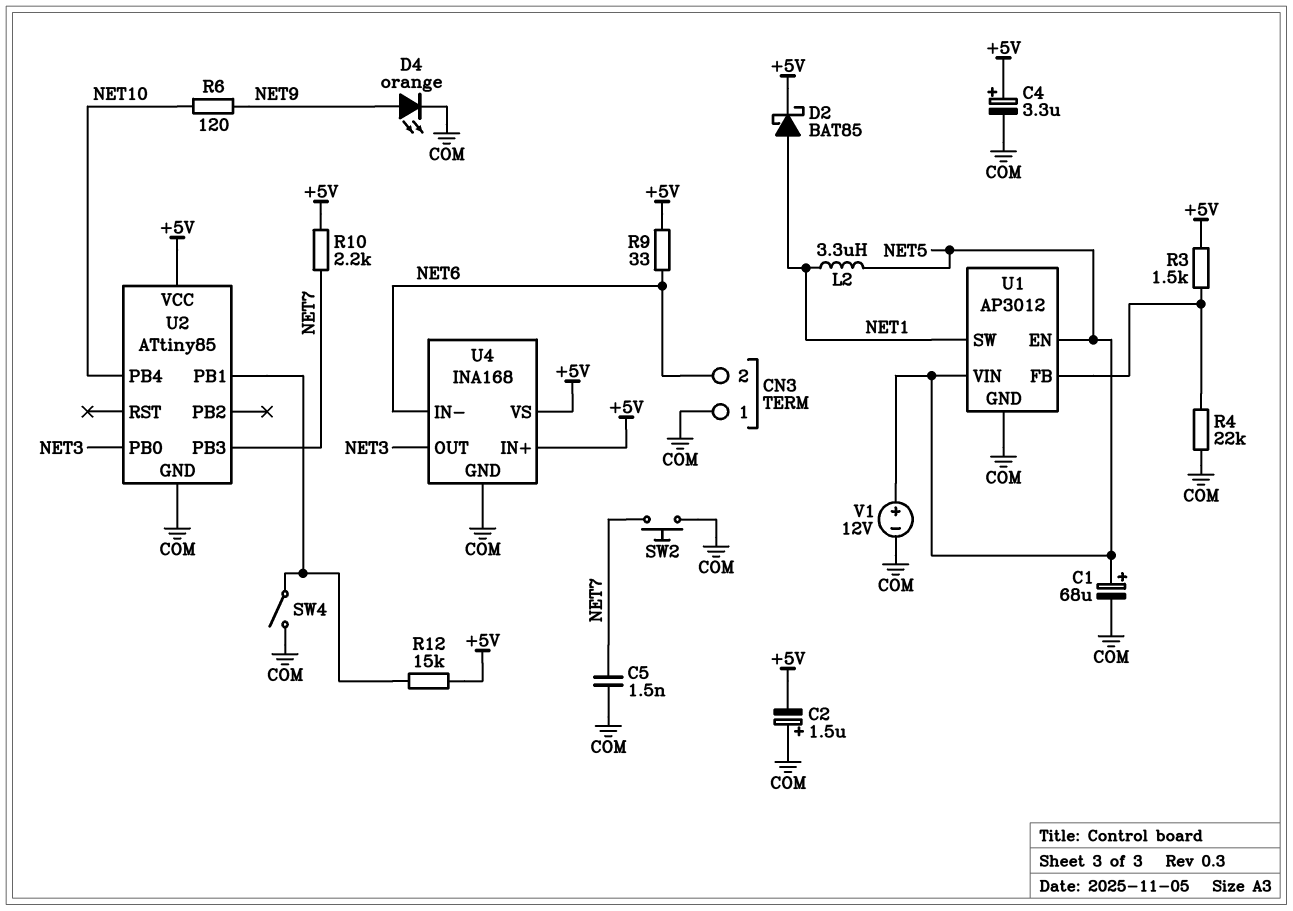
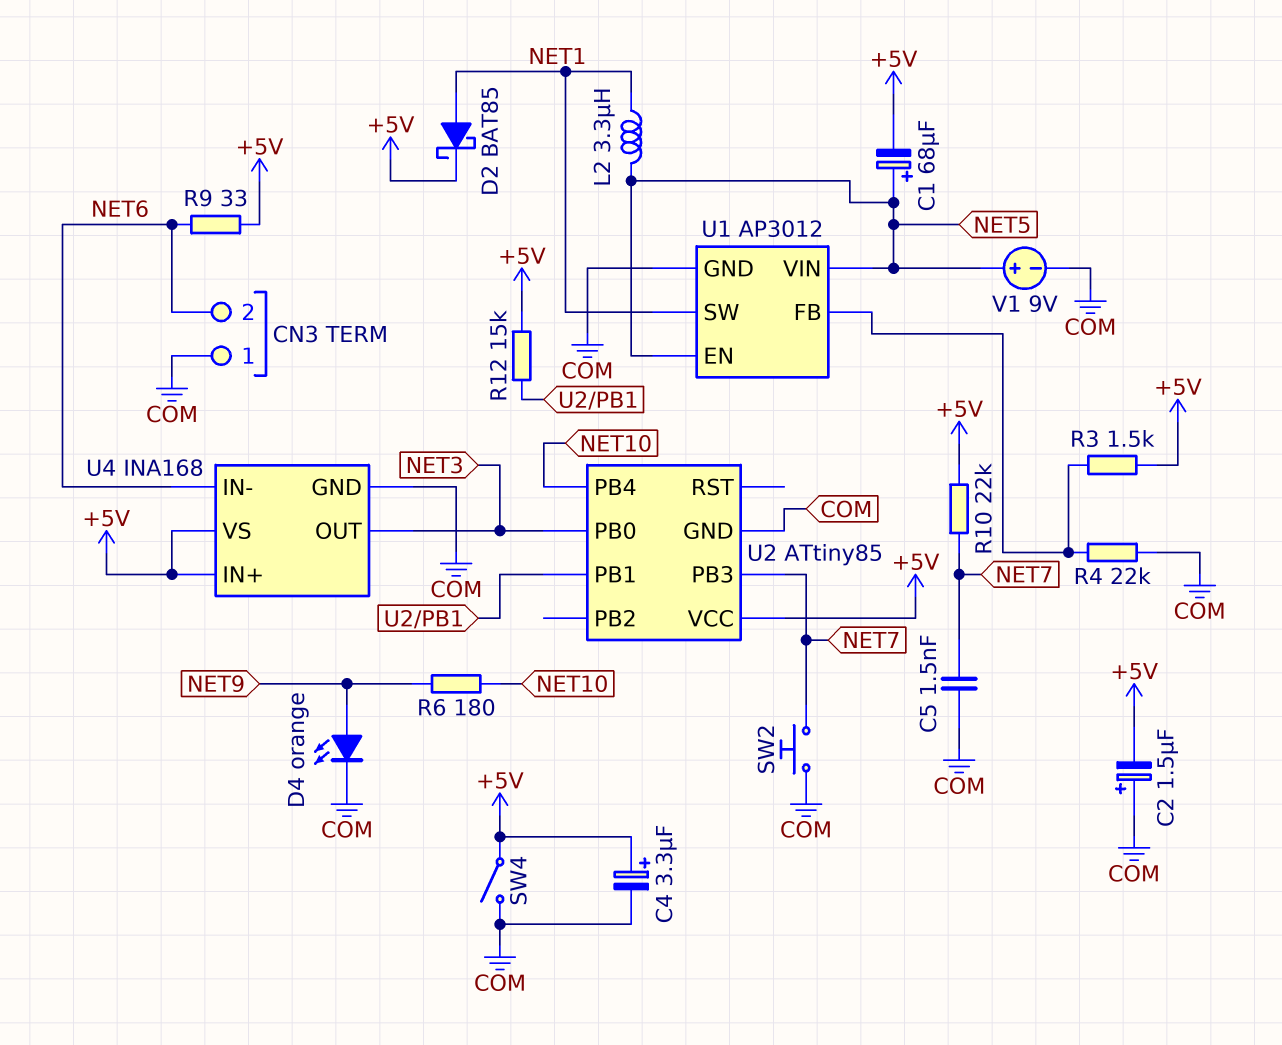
C1: 68uF (plus NET5, minus COM) -> 68uF (plus NET5, minus +5V)
R6: 120 (NET9, NET10) -> 180 (NET9, NET10)
R10: 2.2k (+5V, NET7) -> 22k (+5V, NET7)
SW4: switch (COM, U2/PB1) -> switch (+5V, COM)
V1: 12V (plus NET5, minus COM) -> 9V (plus NET5, minus COM)

